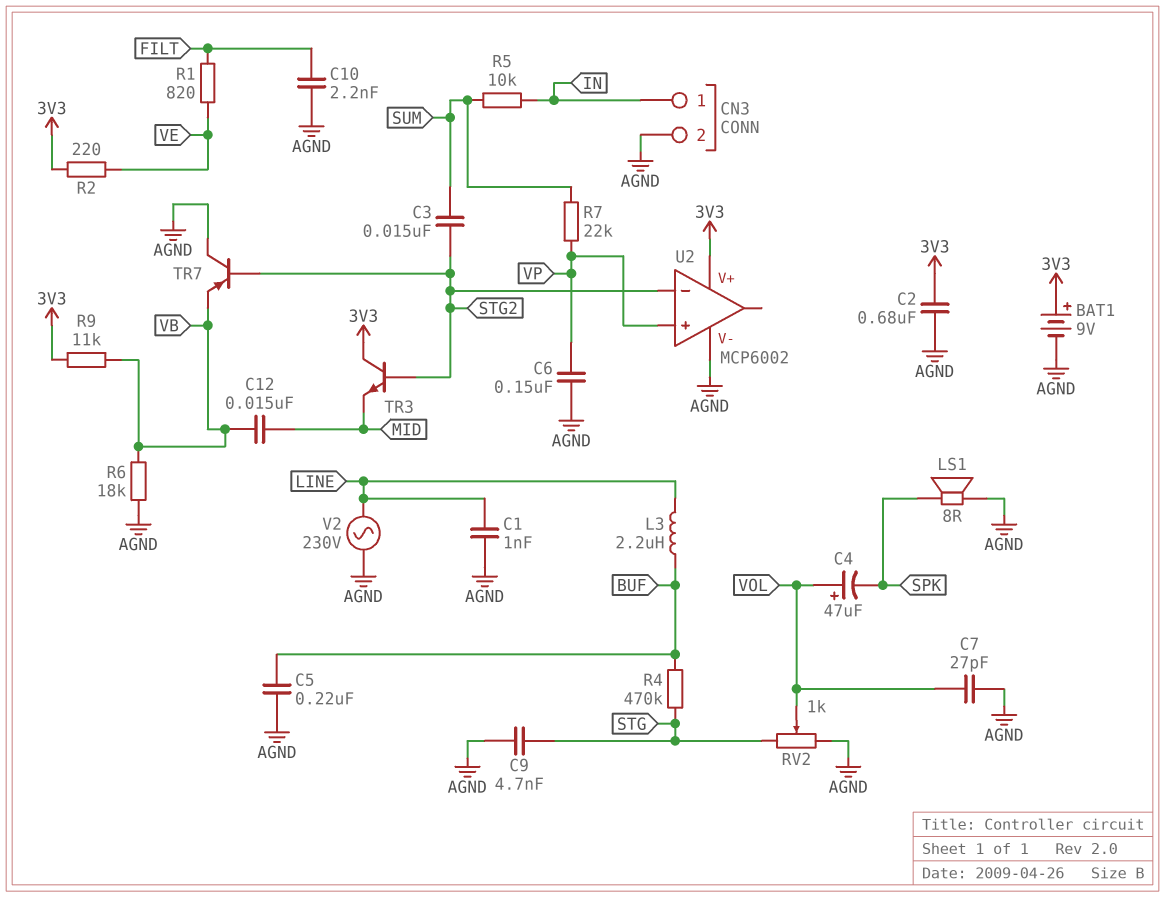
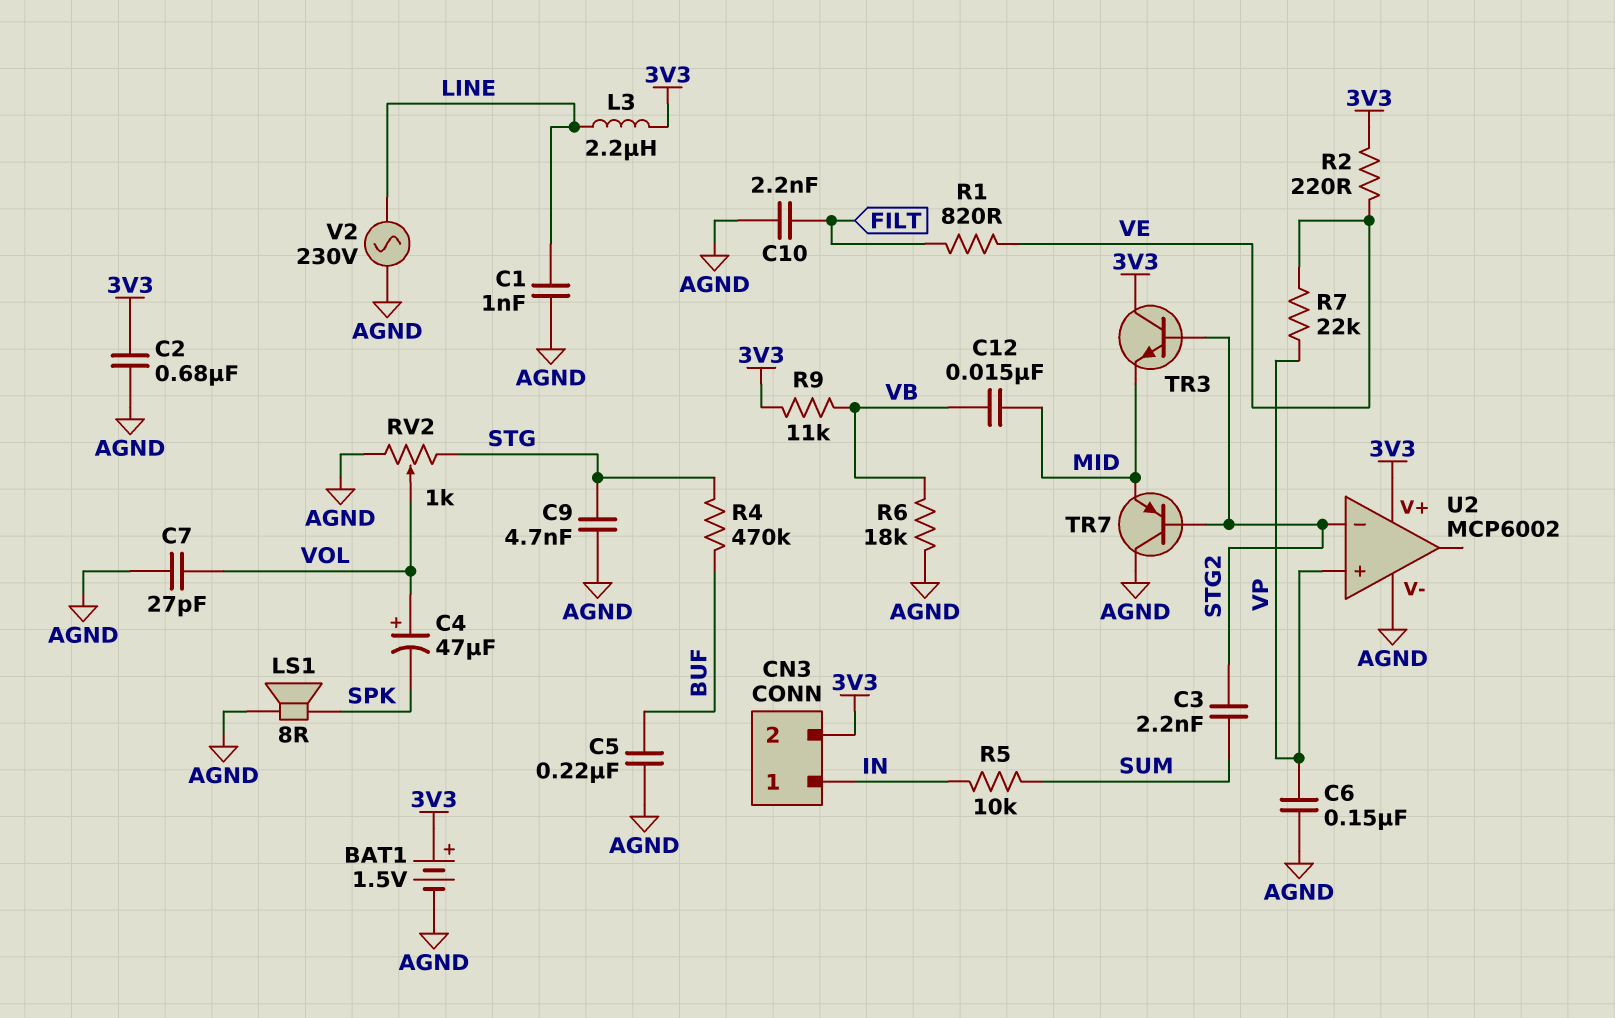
BAT1: 9V (plus 3V3, minus AGND) -> 1.5V (plus 3V3, minus AGND)
C3: 15nF (STG2, SUM) -> 2.2nF (STG2, SUM)
CN3 pin 2: AGND -> 3V3
L3: 2.2uH (BUF, LINE) -> 2.2uH (3V3, LINE)
R7: 22k (SUM, VP) -> 22k (VE, VP)
TR7: PNP (B STG2, C AGND, E VB) -> PNP (B STG2, C AGND, E MID)

